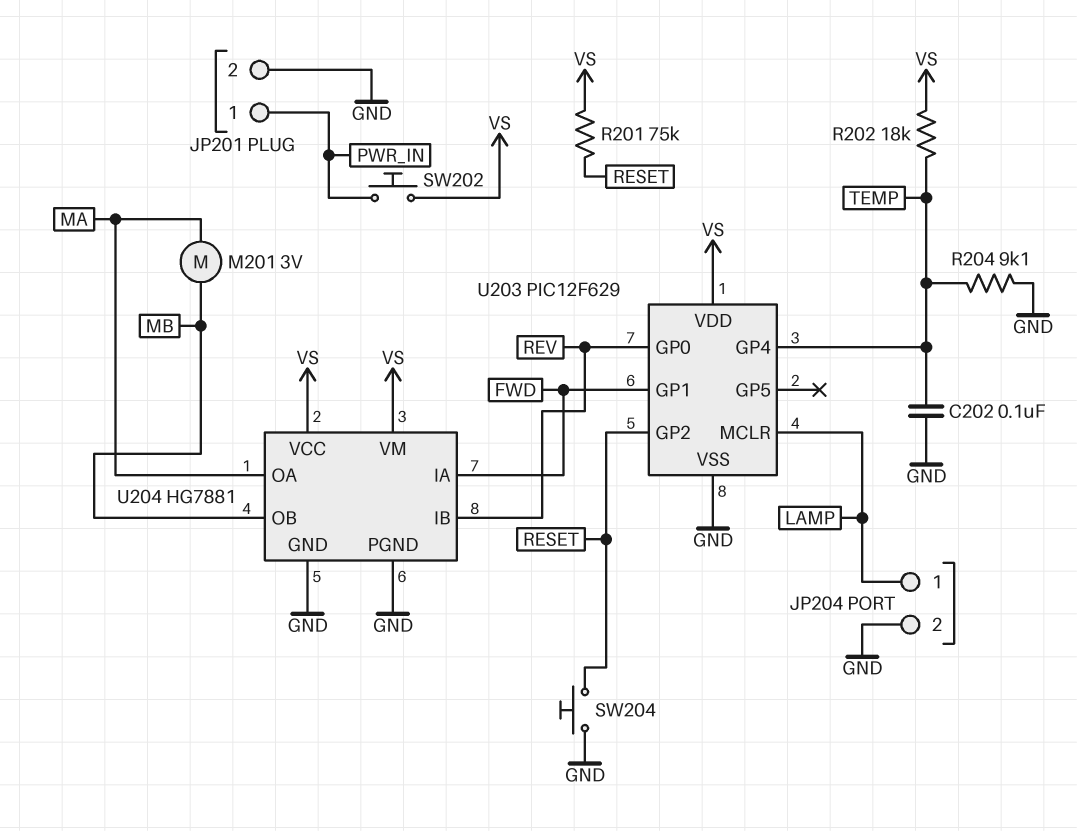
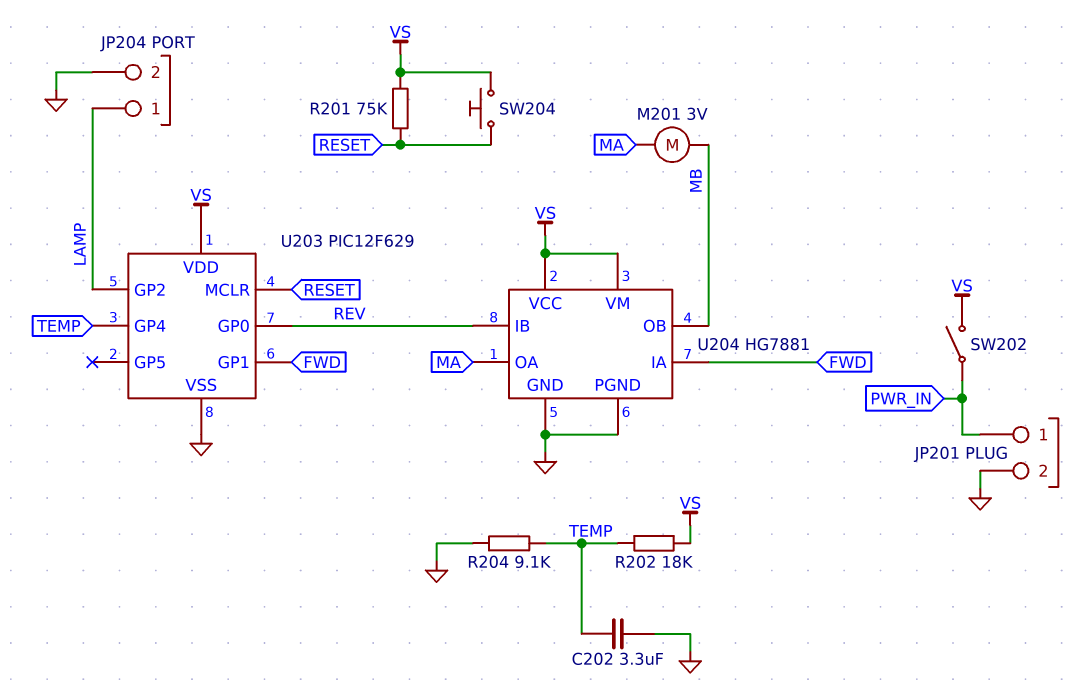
C202: 100nF (GND, TEMP) -> 3.3uF (GND, TEMP)
SW202: button (PWR_IN, VS) -> switch (PWR_IN, VS)
SW204: button (GND, RESET) -> button (RESET, VS)
U203 pin GP2: RESET -> LAMP
U203 pin MCLR: LAMP -> RESET

